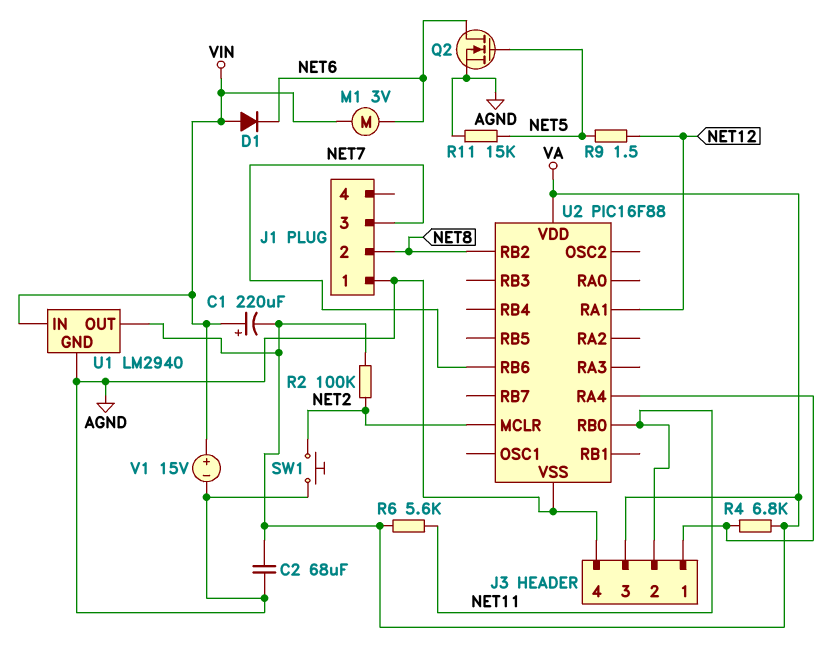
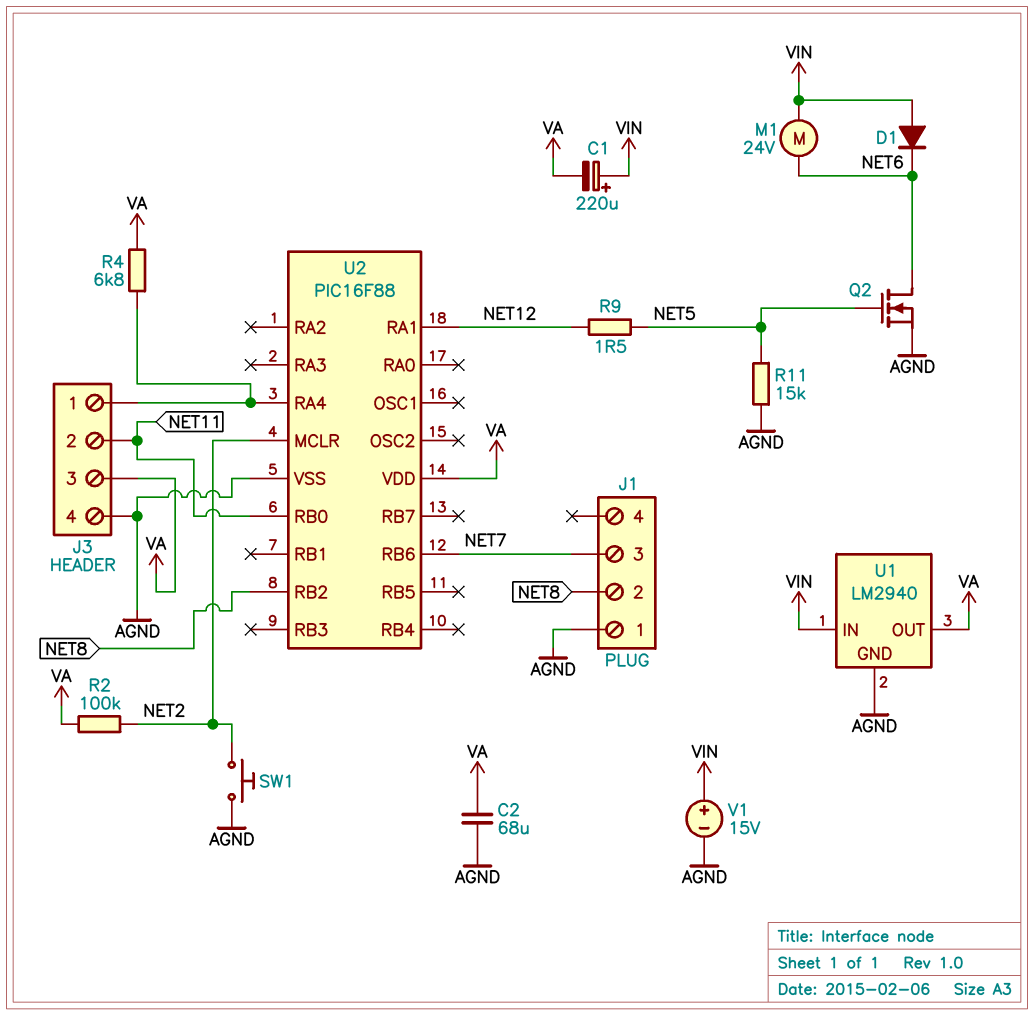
M1: motor 3V (NET6, VIN) -> motor 24V (NET6, VIN)
R6: 5.6k (NET11, VA) -> none

